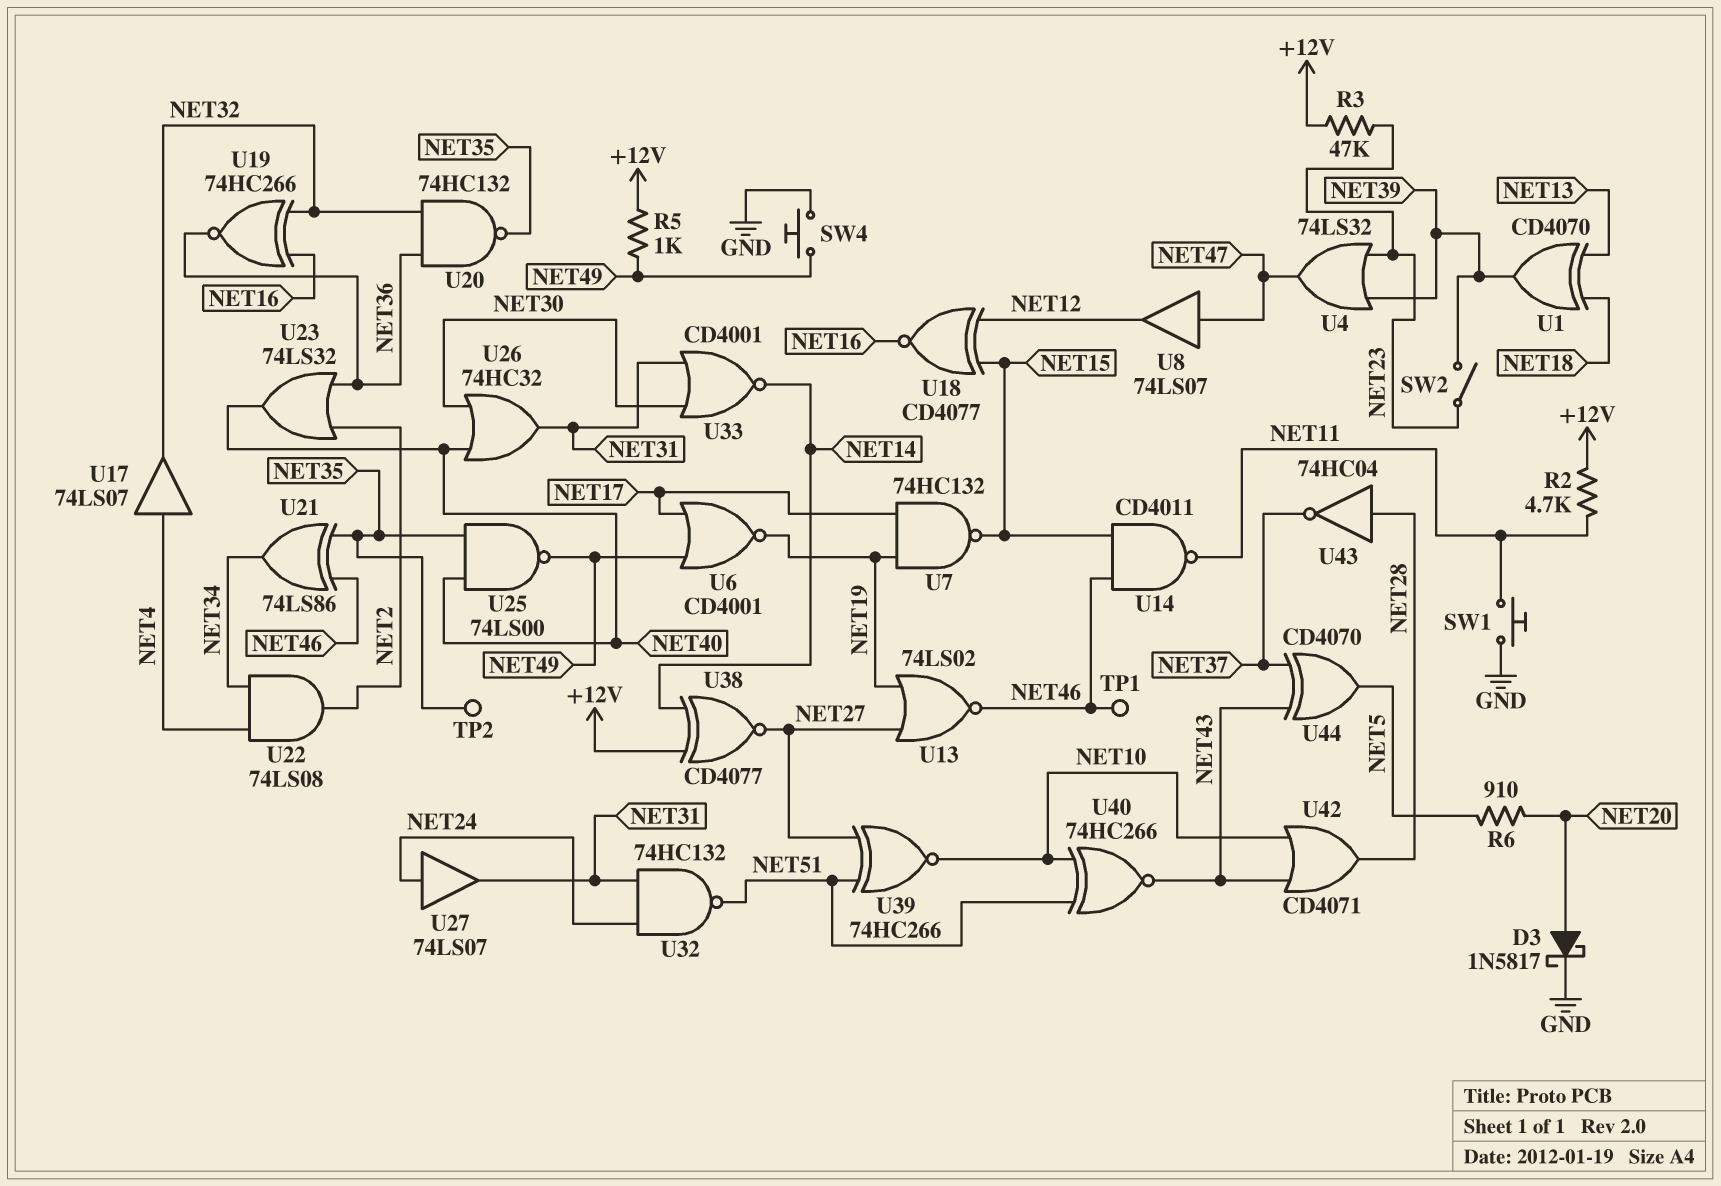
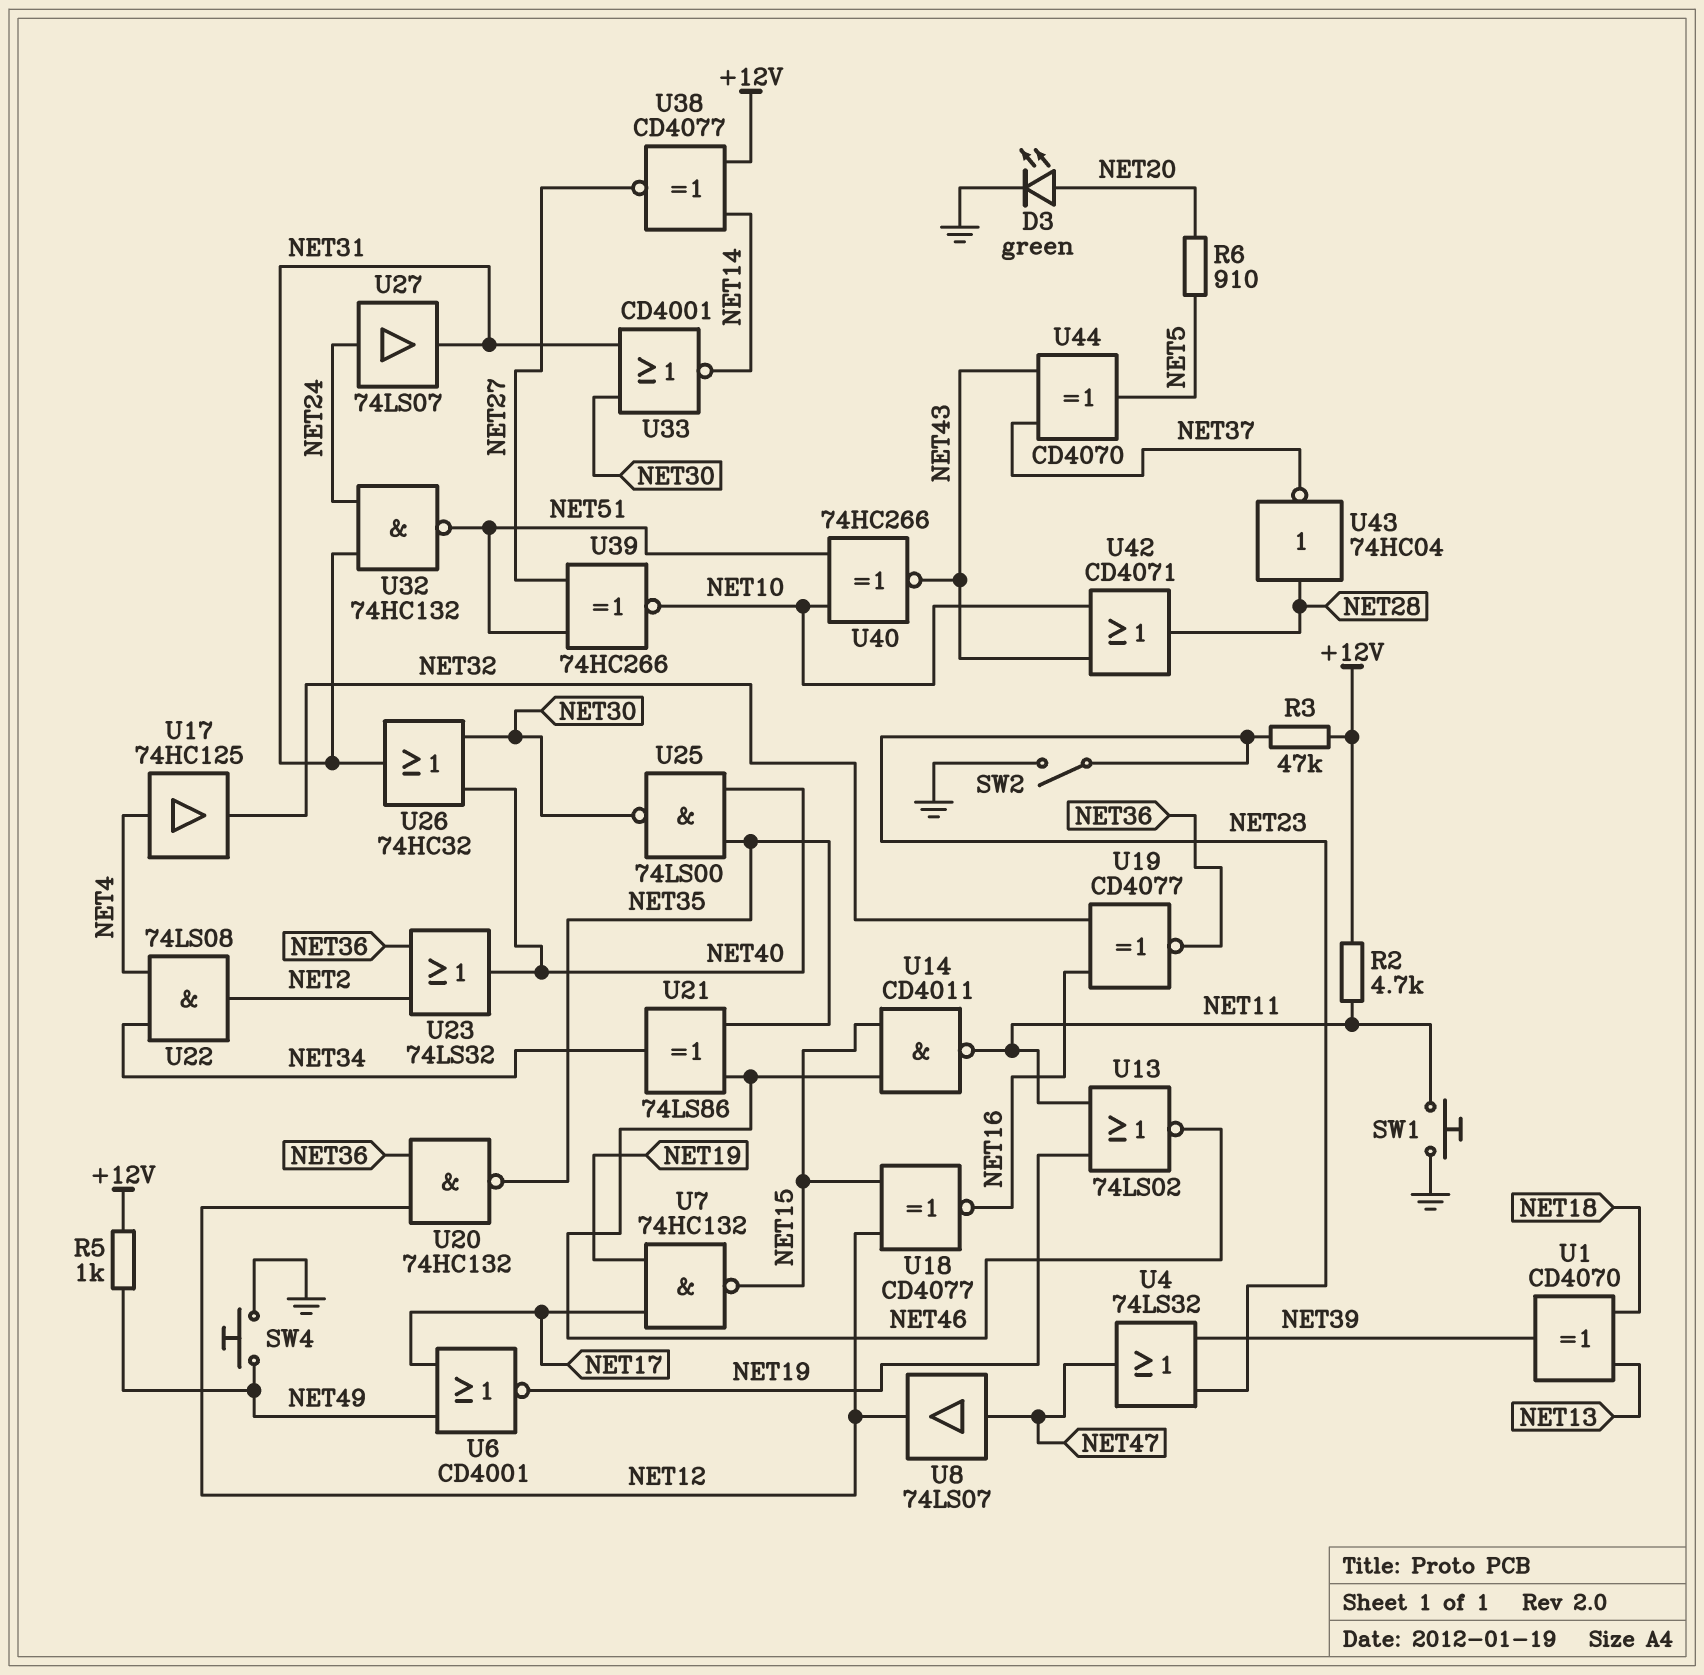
D3: schottky 1N5817 (A NET20, K GND) -> LED green (A NET20, K GND)
SW2: switch (NET23, NET39) -> switch (GND, NET23)
TP1: test point (NET46) -> none
TP2: test point (NET35) -> none
U13: NOR 74LS02 (in NET19, in NET27, out NET46) -> NOR 74LS02 (in NET11, in NET19, out NET46)
U17: buffer 74LS07 (in NET4, out NET32) -> buffer 74HC125 (in NET4, out NET32)
U19: XNOR 74HC266 (in NET16, in NET32, out NET36) -> XNOR CD4077 (in NET16, in NET32, out NET36)
U20: NAND 74HC132 (in NET32, in NET36, out NET35) -> NAND 74HC132 (in NET12, in NET36, out NET35)
U25: NAND 74LS00 (in NET35, in NET40, out NET49) -> NAND 74LS00 (in NET35, in NET40, out NET30)

